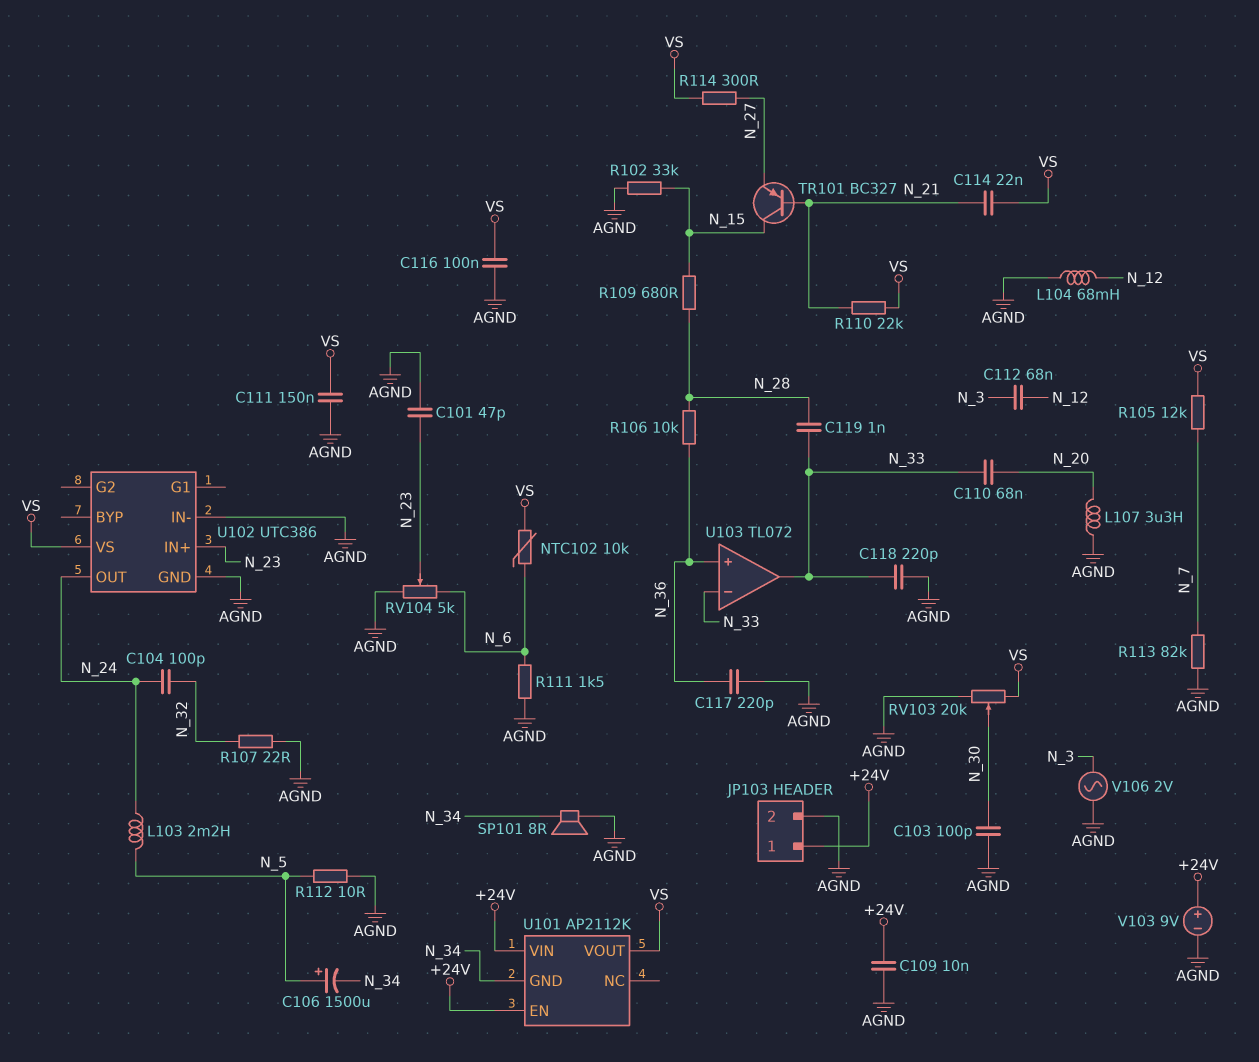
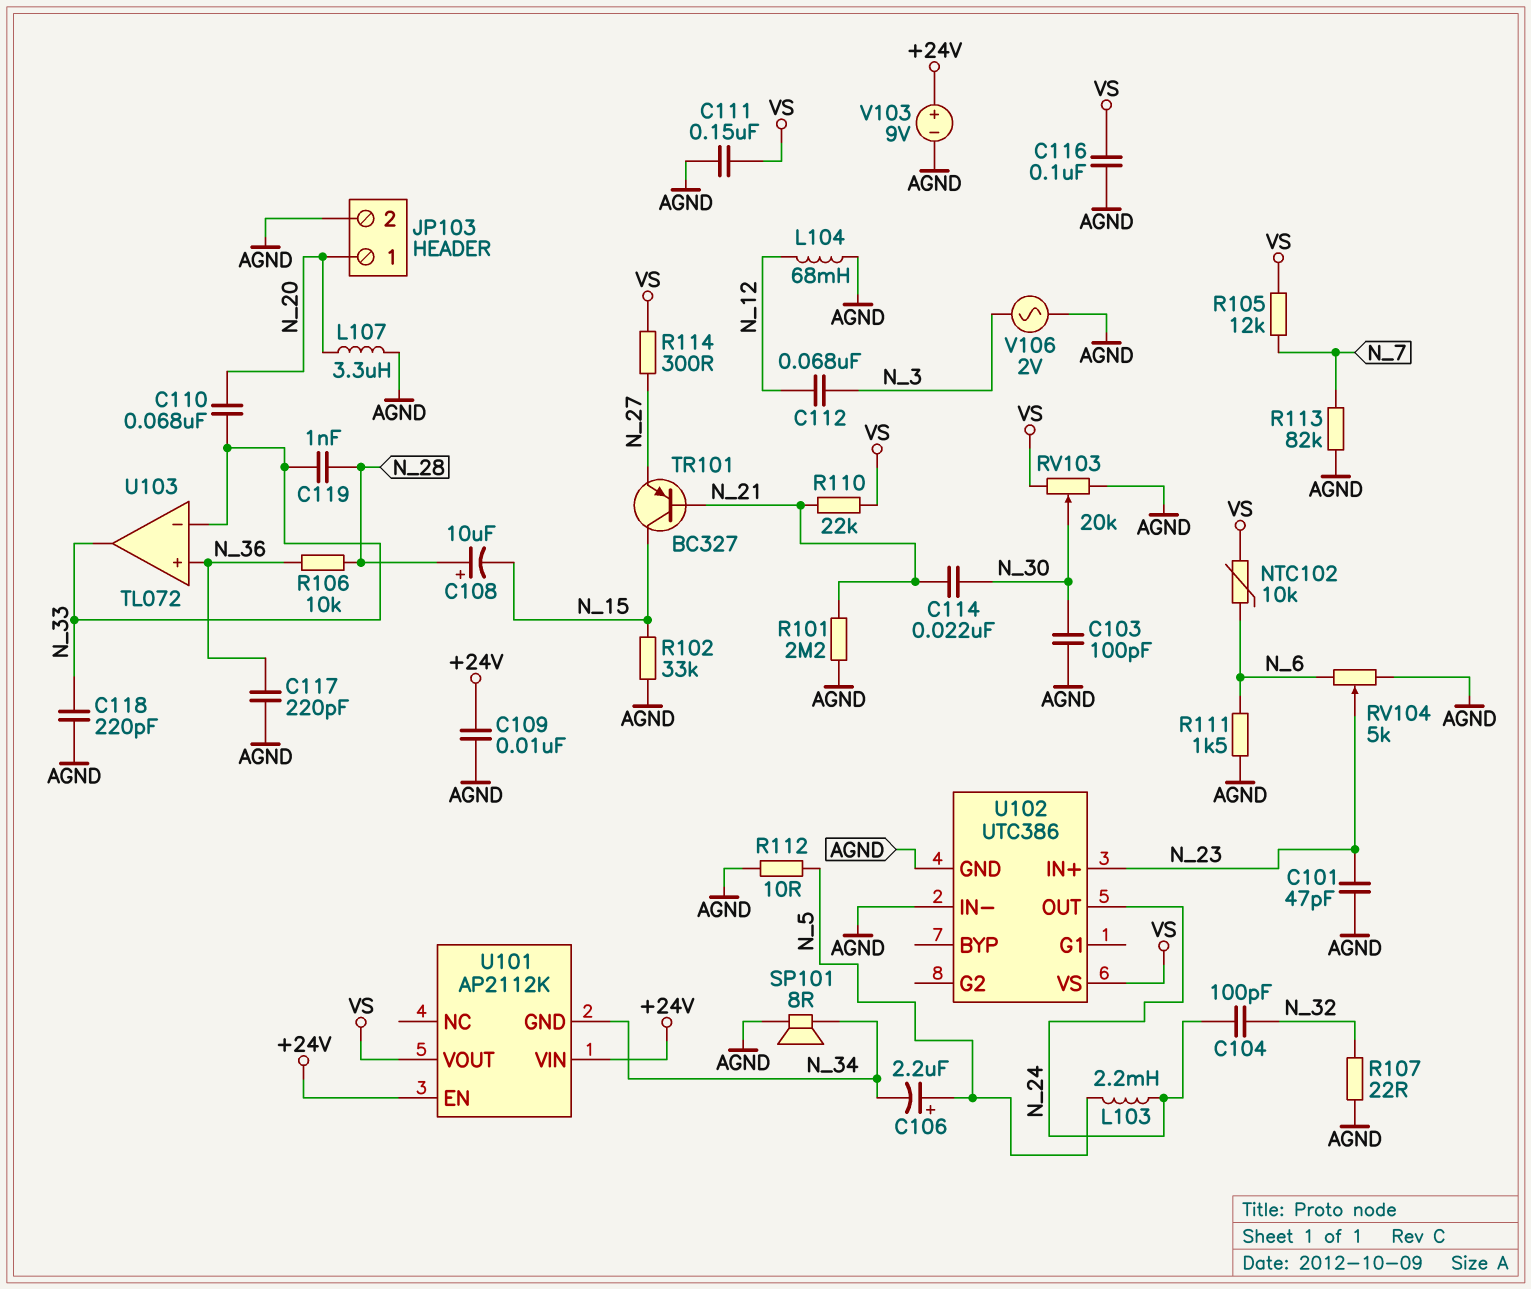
C106: 1500uF (plus N_5, minus N_34) -> 2.2uF (plus N_5, minus N_34)
C108: none -> 10uF (plus N_28, minus N_15)
C114: 22nF (N_21, VS) -> 22nF (N_21, N_30)
JP103 pin 1: +24V -> N_20
R101: none -> 2.2M (AGND, N_21)
R109: 680 (N_15, N_28) -> none

